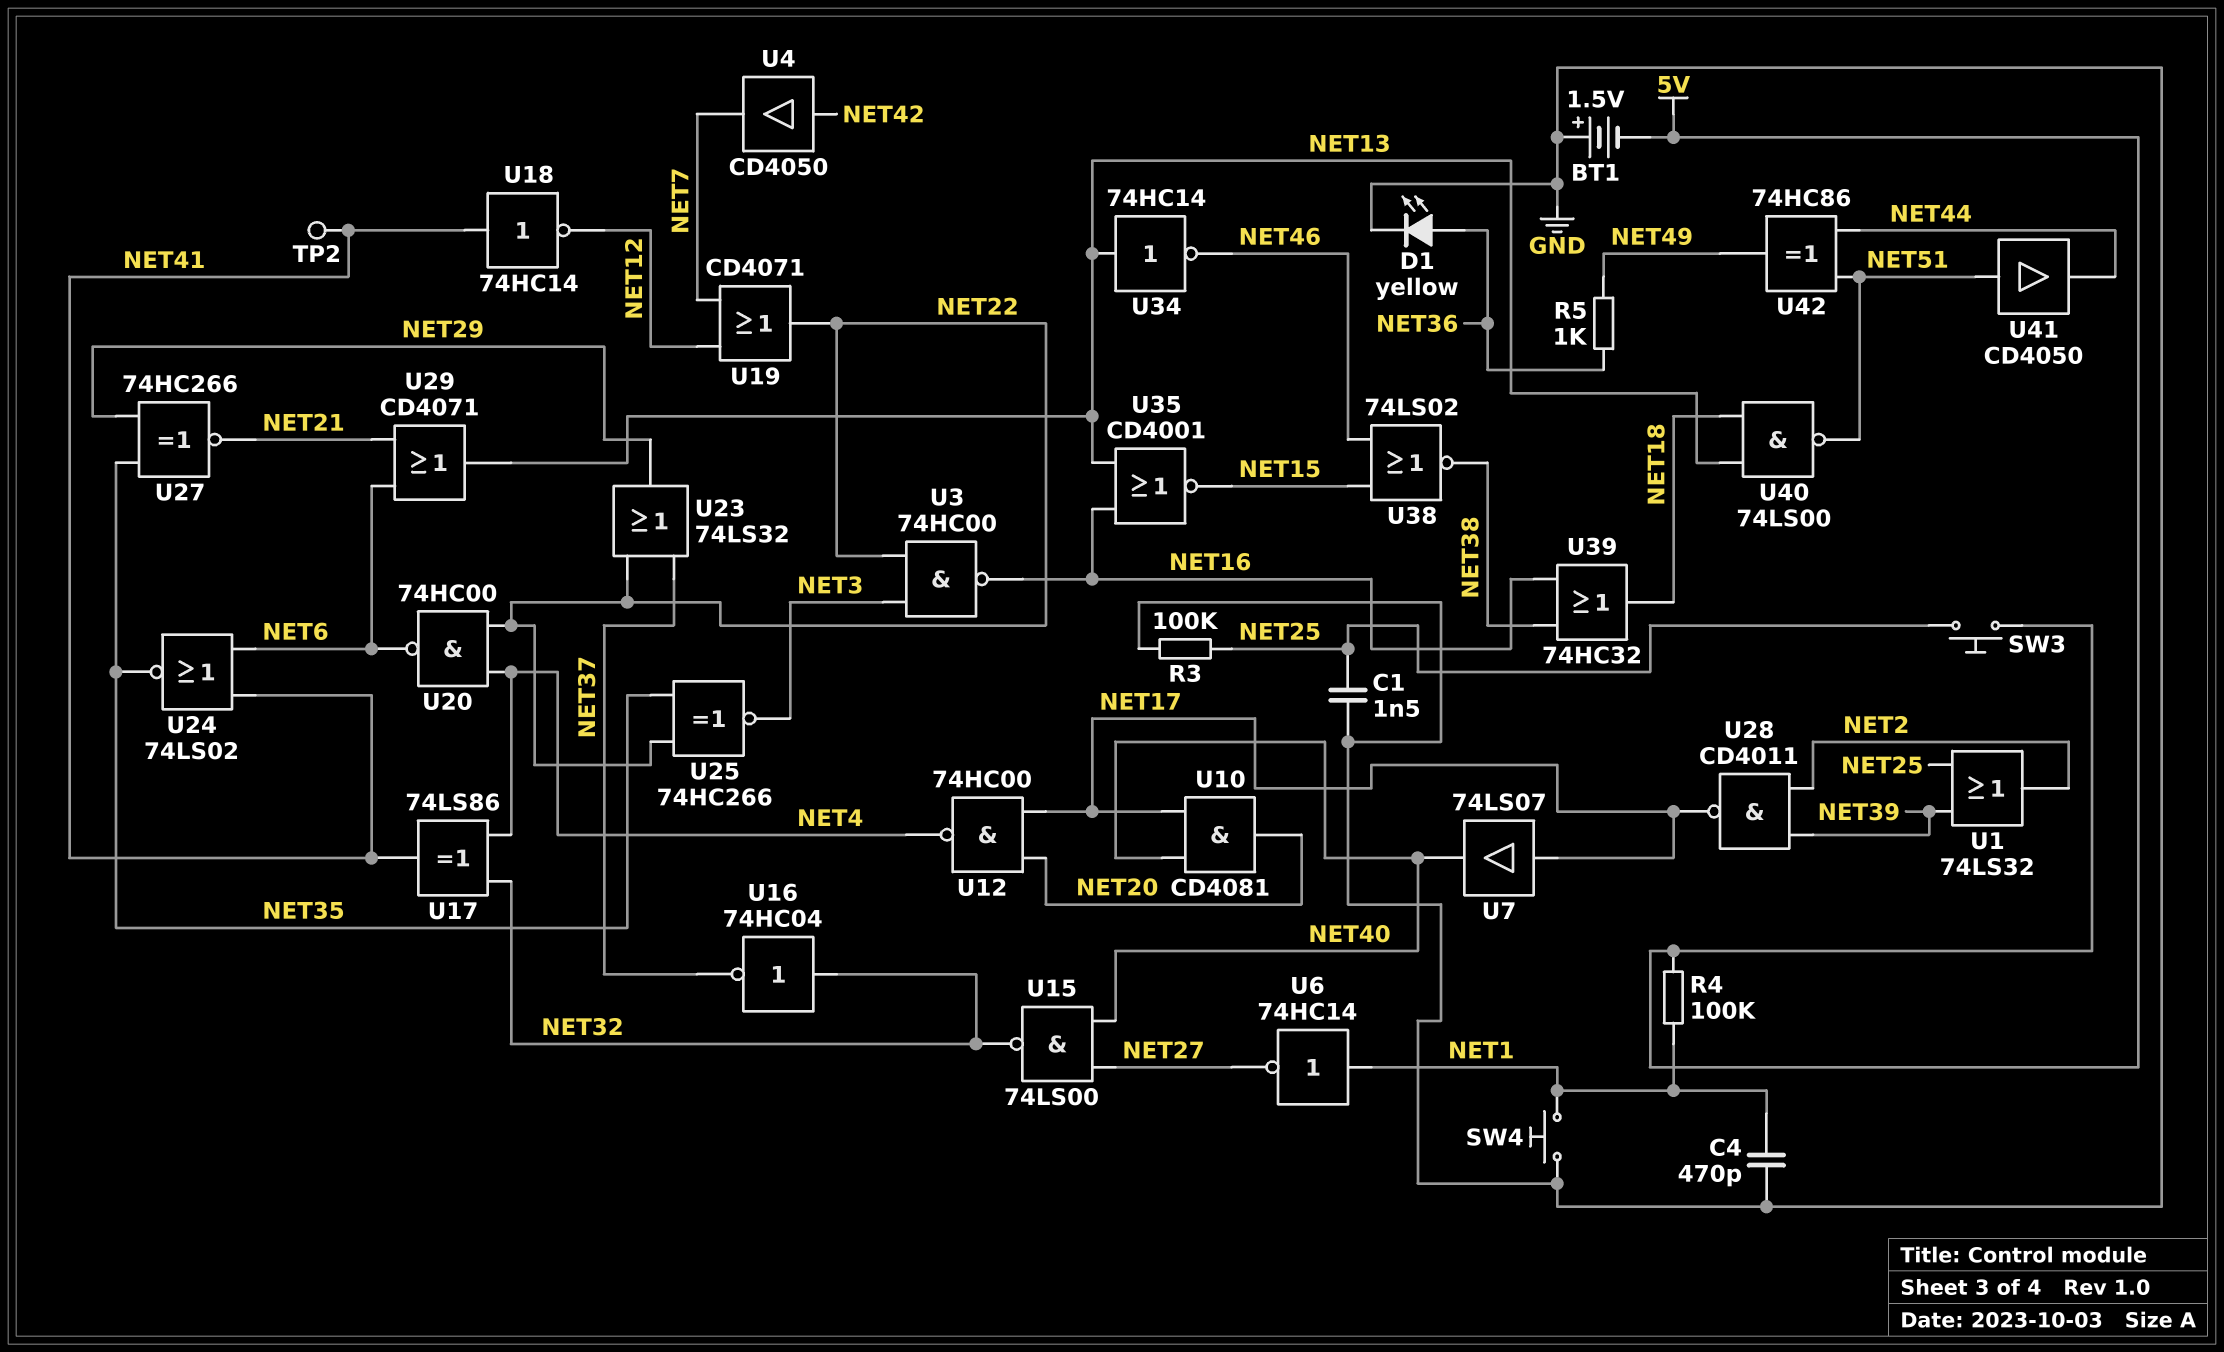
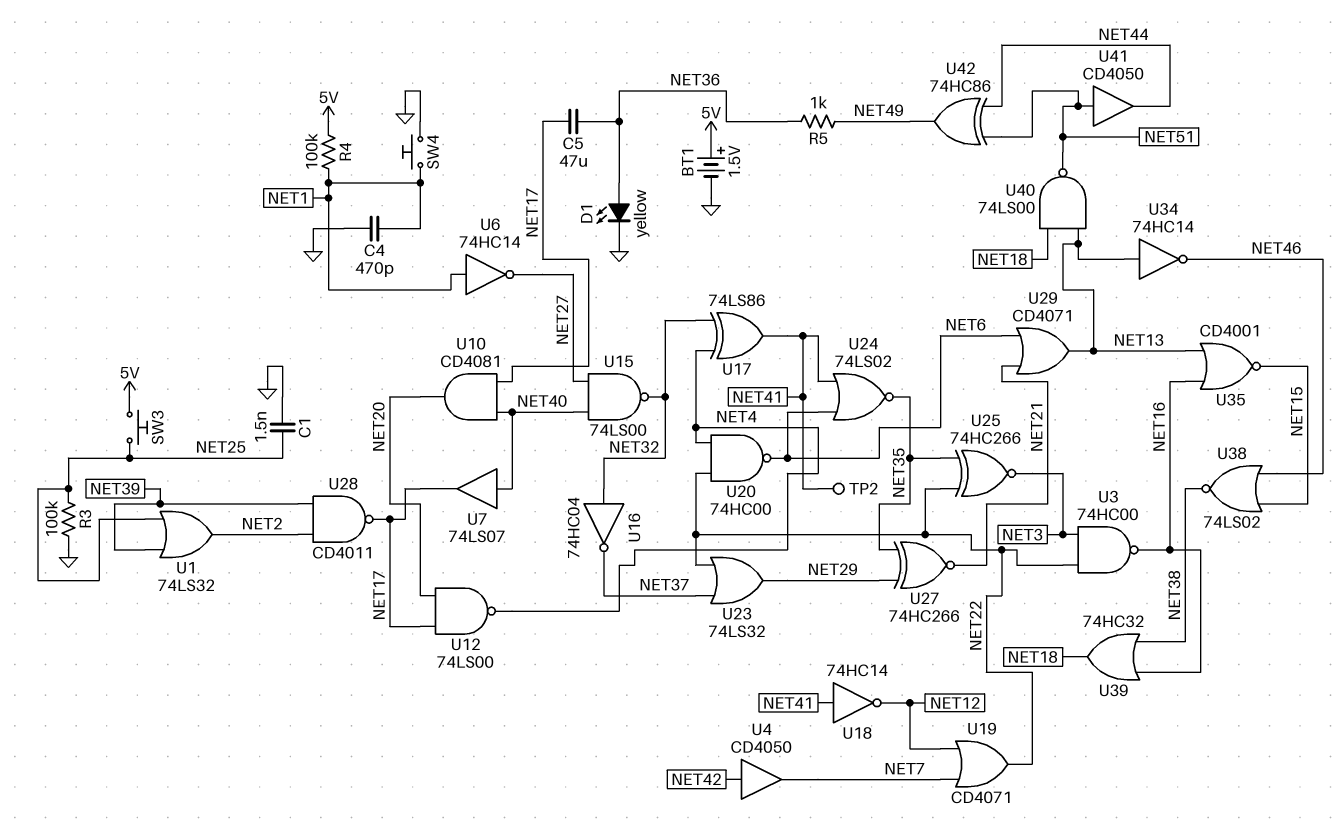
BT1: 1.5V (plus GND, minus 5V) -> 1.5V (plus 5V, minus GND)
C5: none -> 47uF (NET17, NET36)
U7: buffer 74LS07 (in NET17, out NET40) -> buffer 74LS07 (in NET40, out NET17)
U12: NAND 74HC00 (in NET17, in NET20, out NET4) -> NAND 74LS00 (in NET17, in NET20, out NET4)

